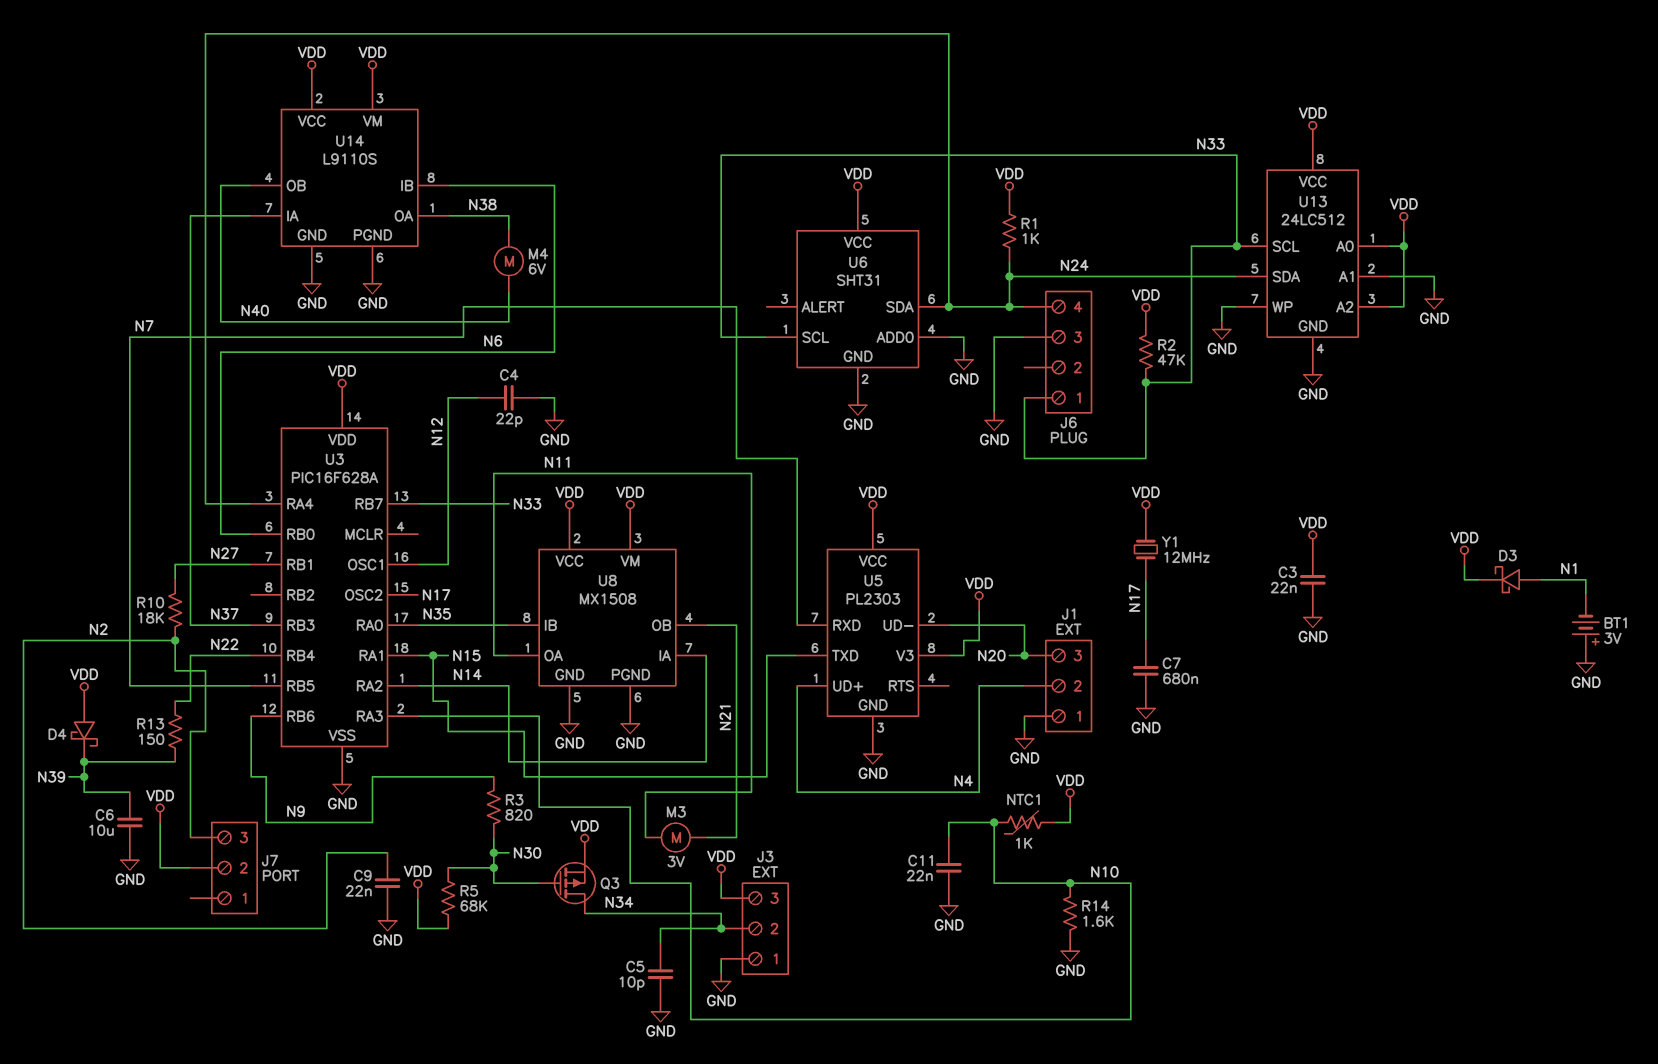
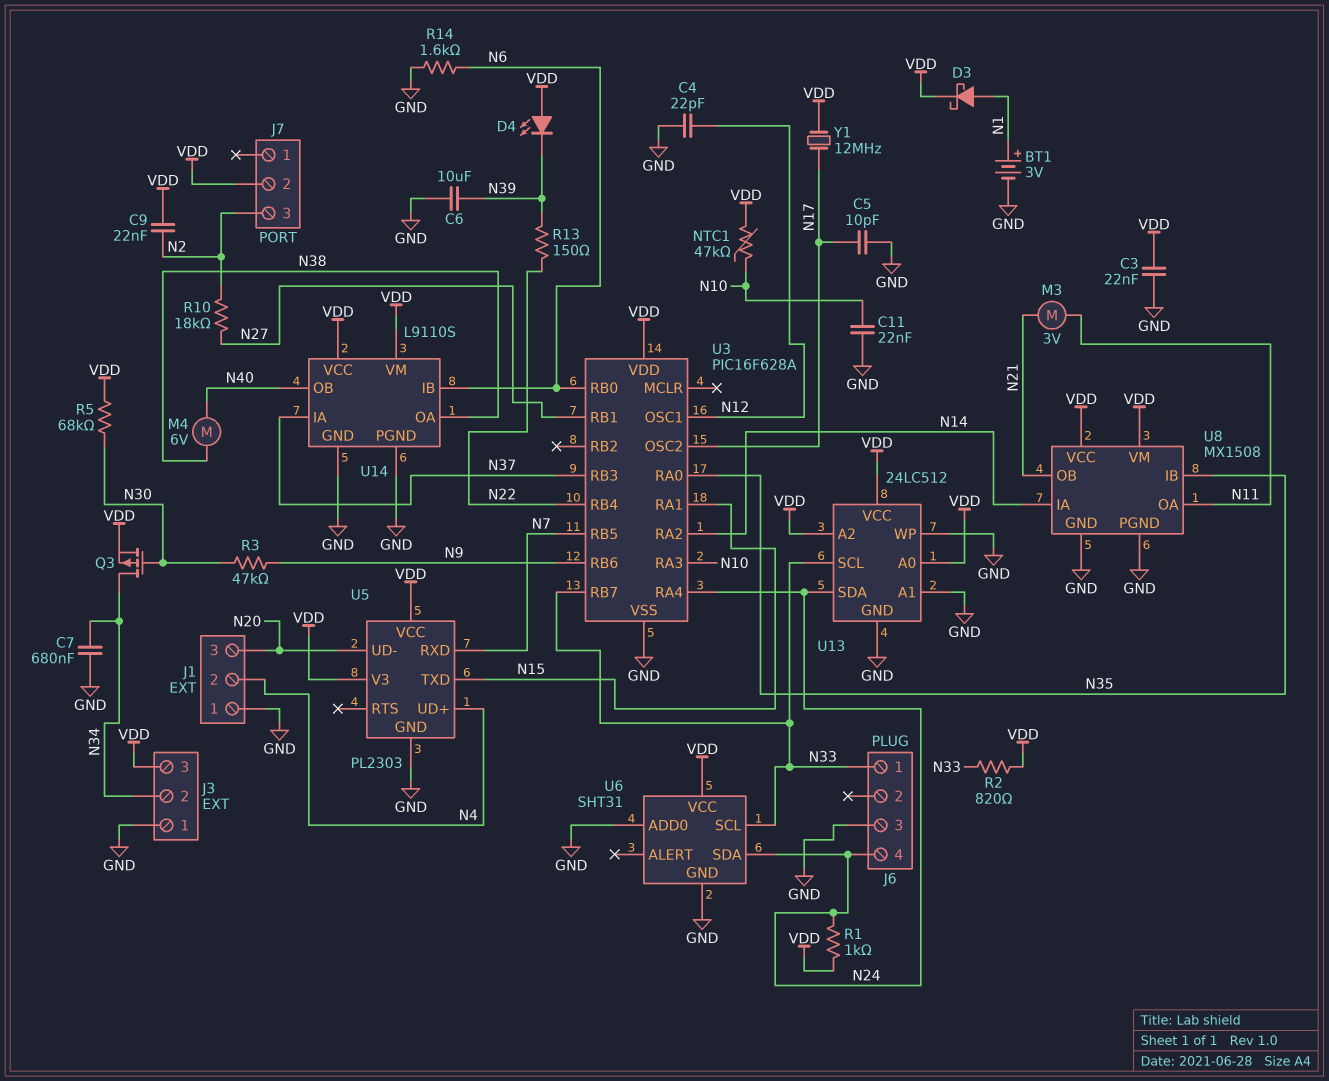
BT1: 3V (plus GND, minus N1) -> 3V (plus N1, minus GND)
C5: 10pF (GND, N34) -> 10pF (GND, N17)
C7: 680nF (GND, N17) -> 680nF (GND, N34)
C9: 22nF (GND, N2) -> 22nF (N2, VDD)
D4: schottky (A VDD, K N39) -> LED (A VDD, K N39)
NTC1: 1k (N10, VDD) -> 47k (N10, VDD)
R2: 47k (N33, VDD) -> 820 (N33, VDD)
R3: 820 (N9, N30) -> 47k (N9, N30)
R14: 1.6k (GND, N10) -> 1.6k (GND, N6)

